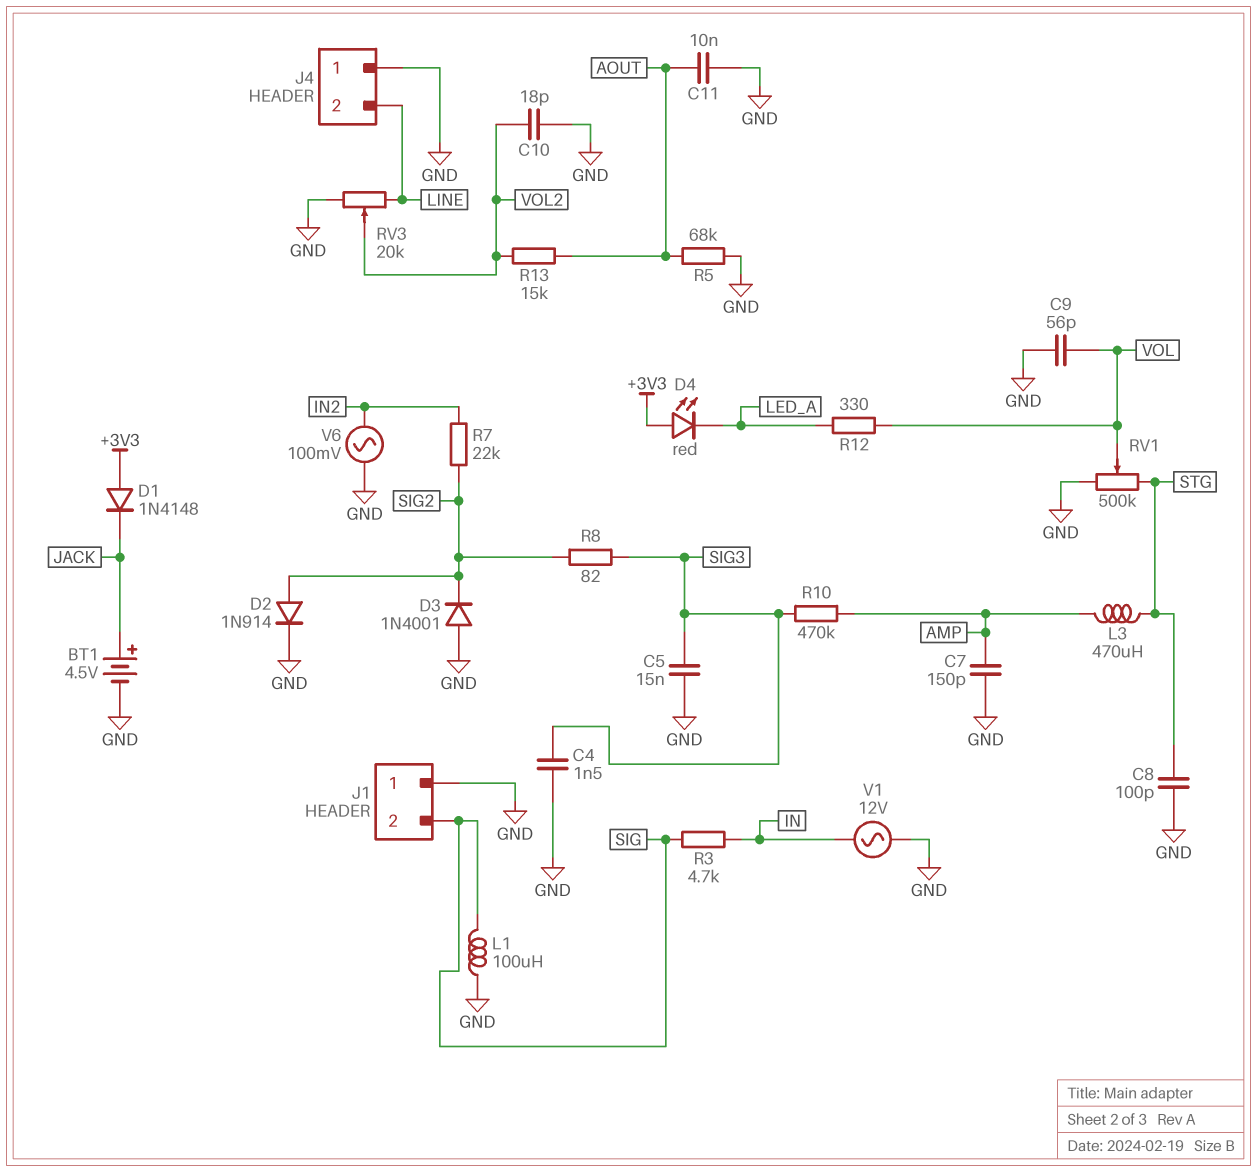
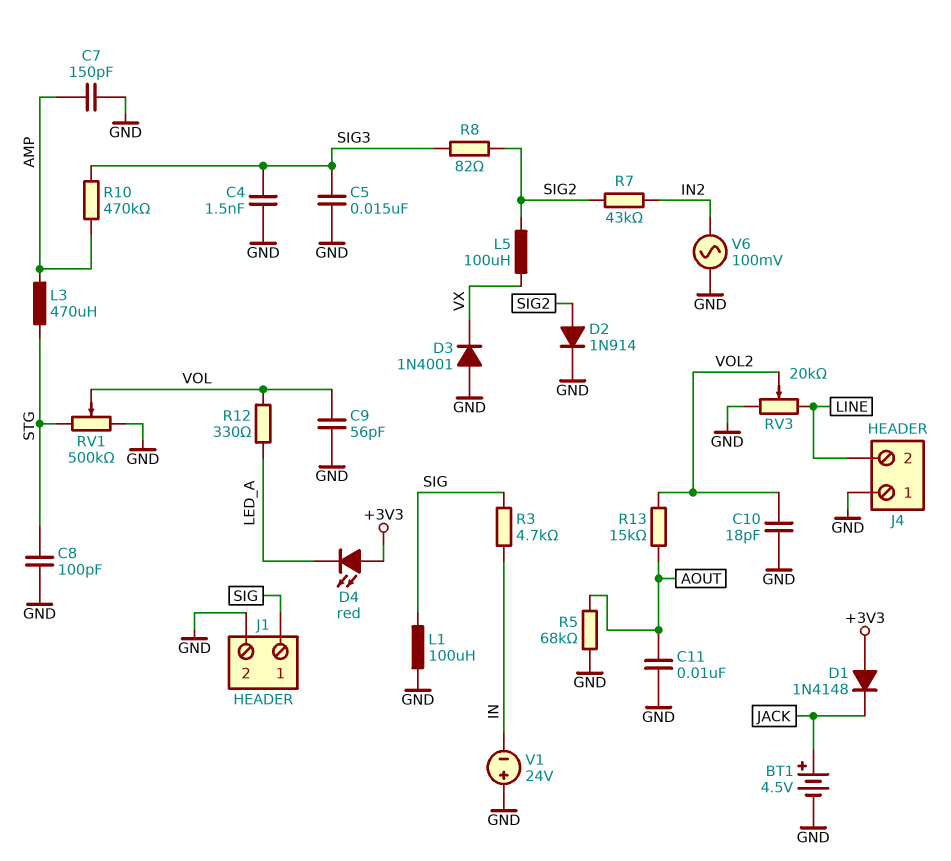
D3: diode 1N4001 (A GND, K SIG2) -> diode 1N4001 (A GND, K VX)
J1 pin 1: GND -> SIG
J1 pin 2: SIG -> GND
L5: none -> 100uH (SIG2, VX)
R7: 22k (IN2, SIG2) -> 43k (IN2, SIG2)
V1: AC 12V (GND, IN) -> 24V (plus GND, minus IN)

